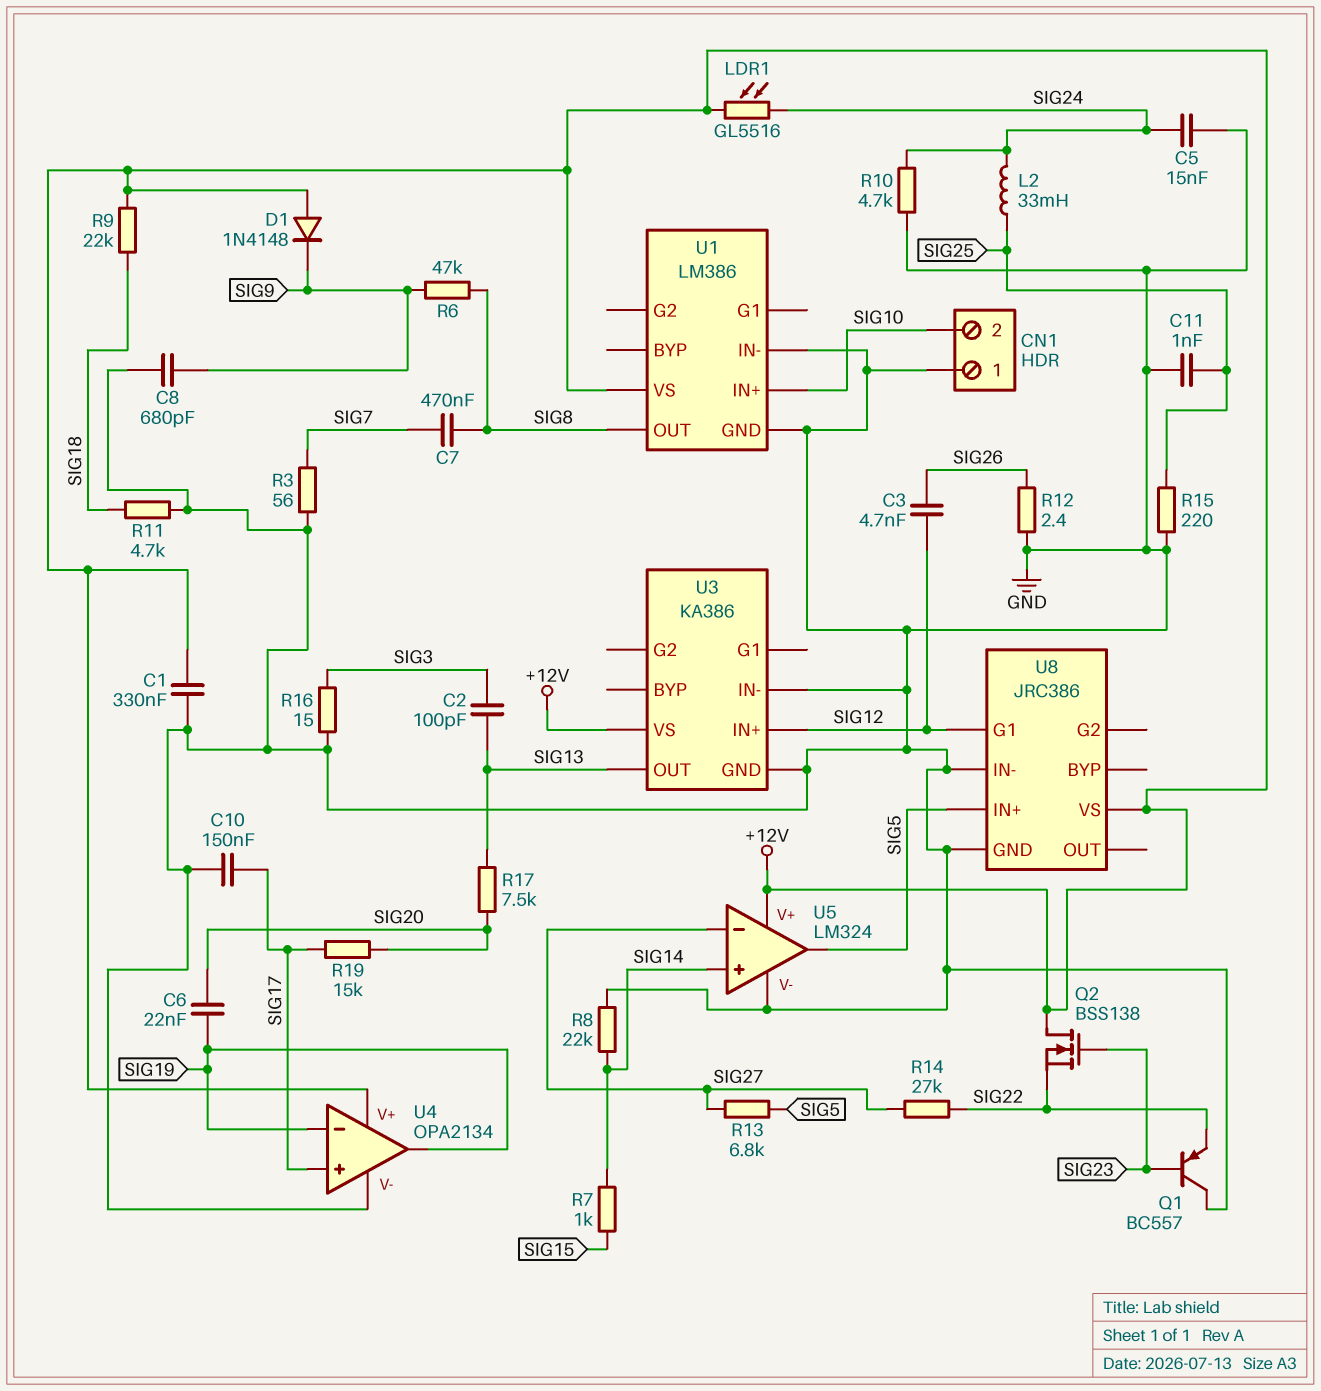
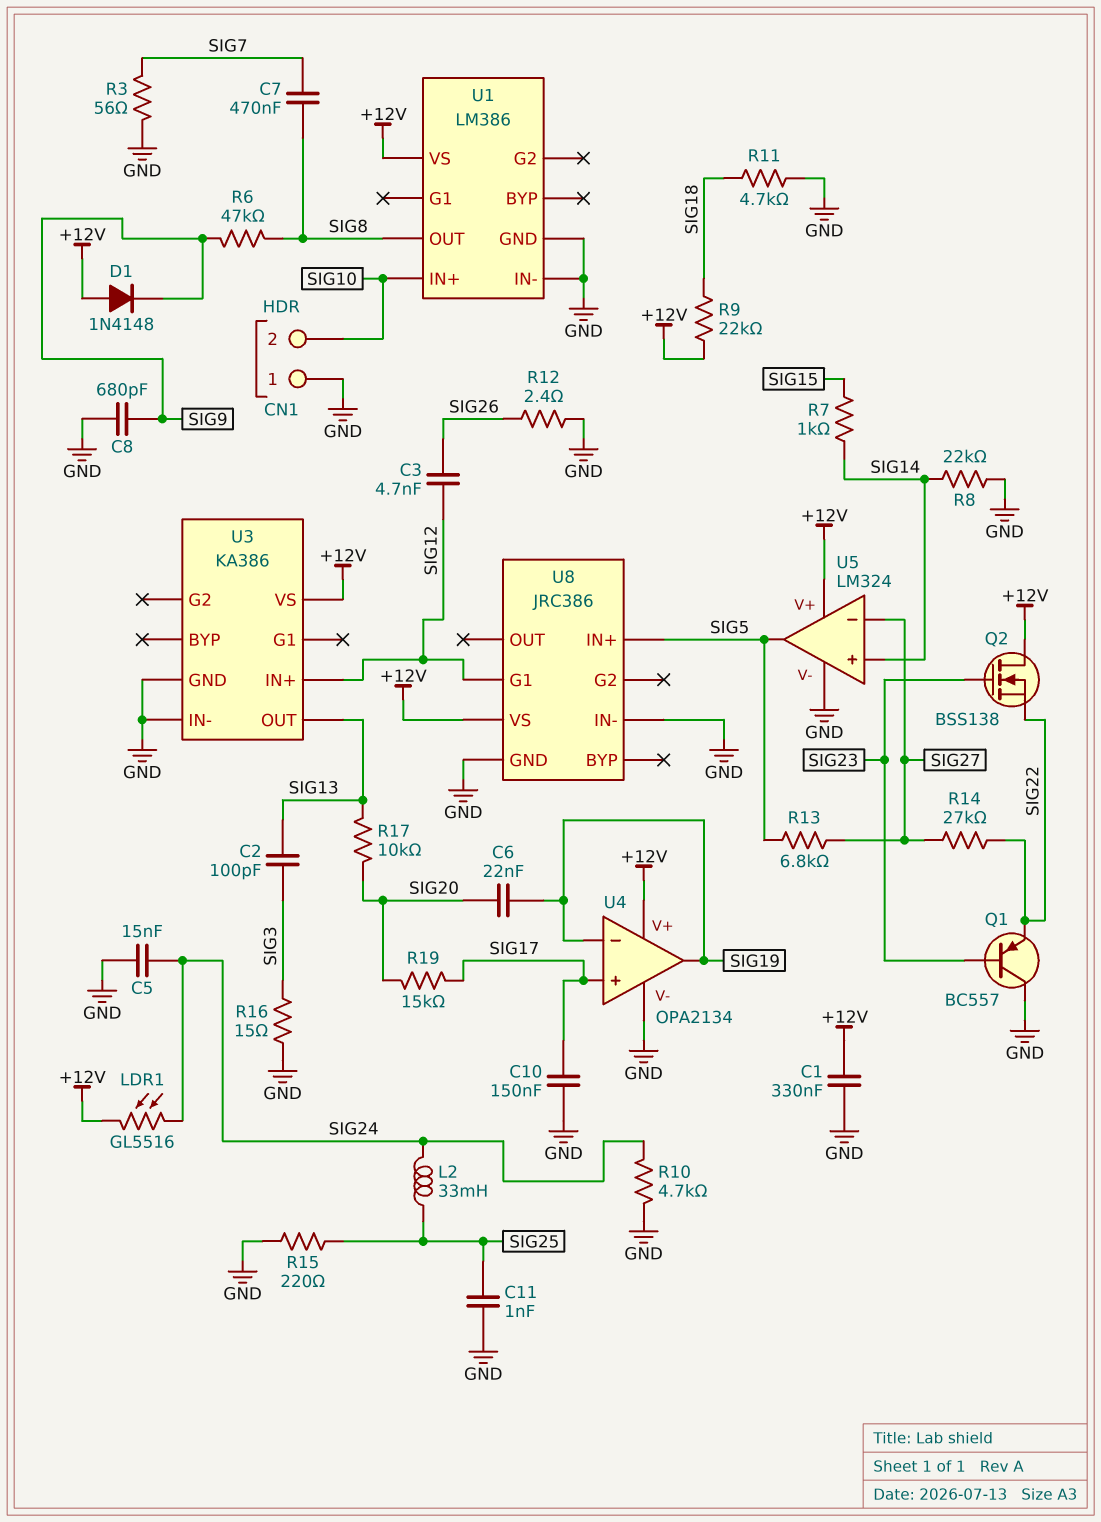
R17: 7.5k (SIG13, SIG20) -> 10k (SIG13, SIG20)

